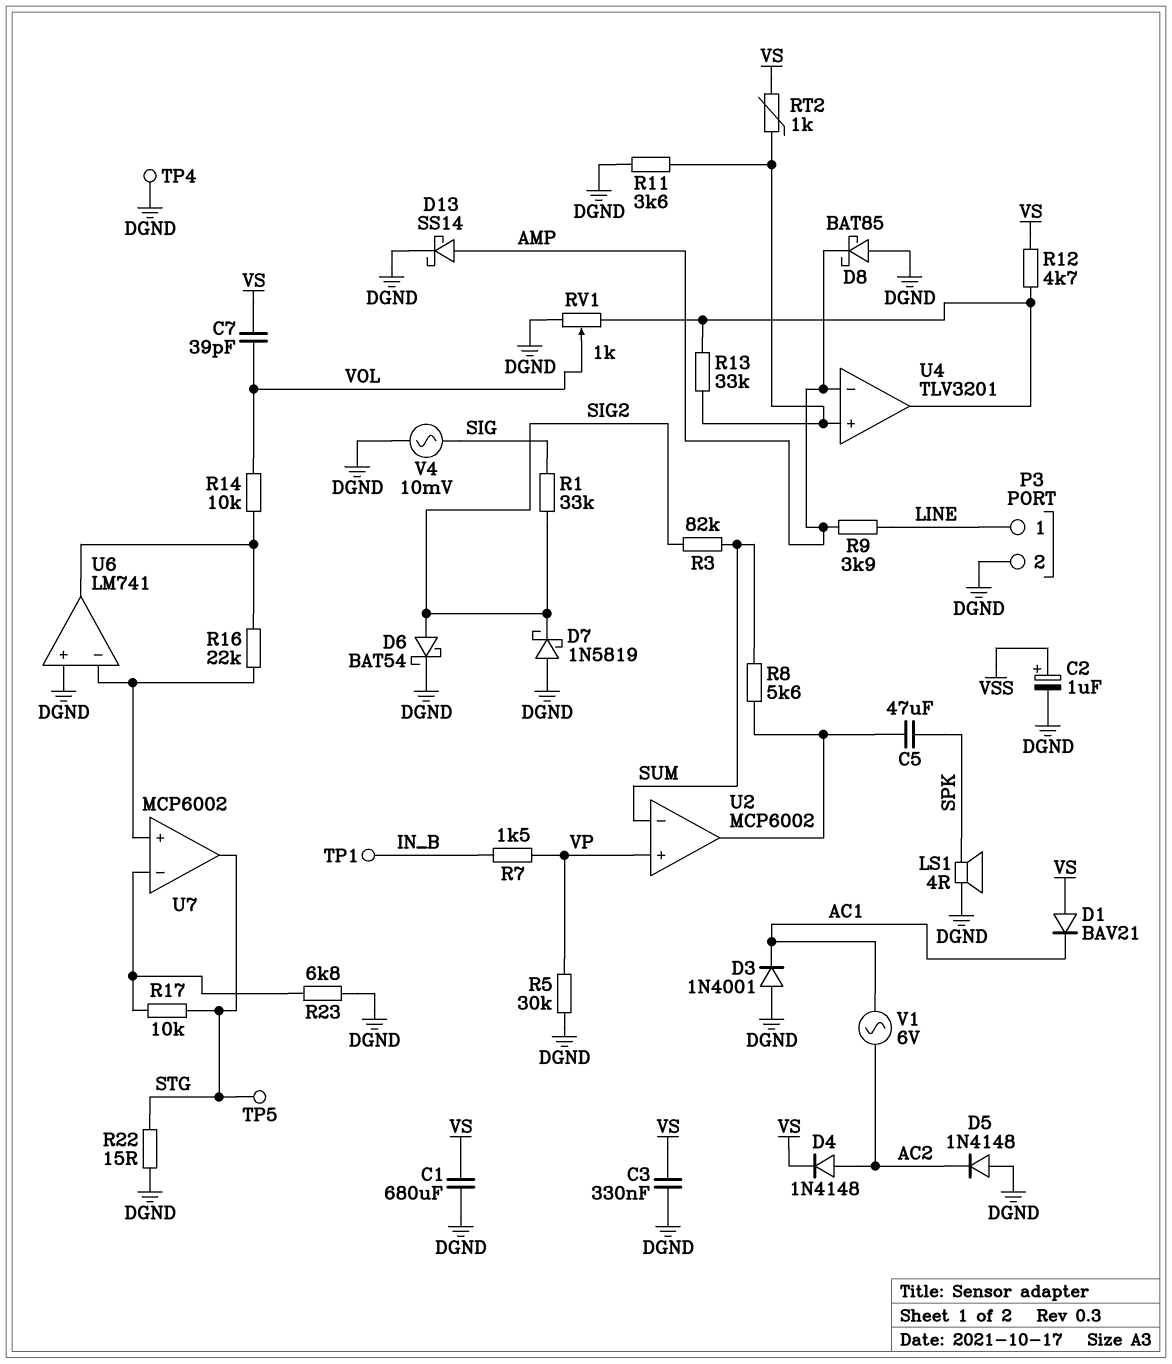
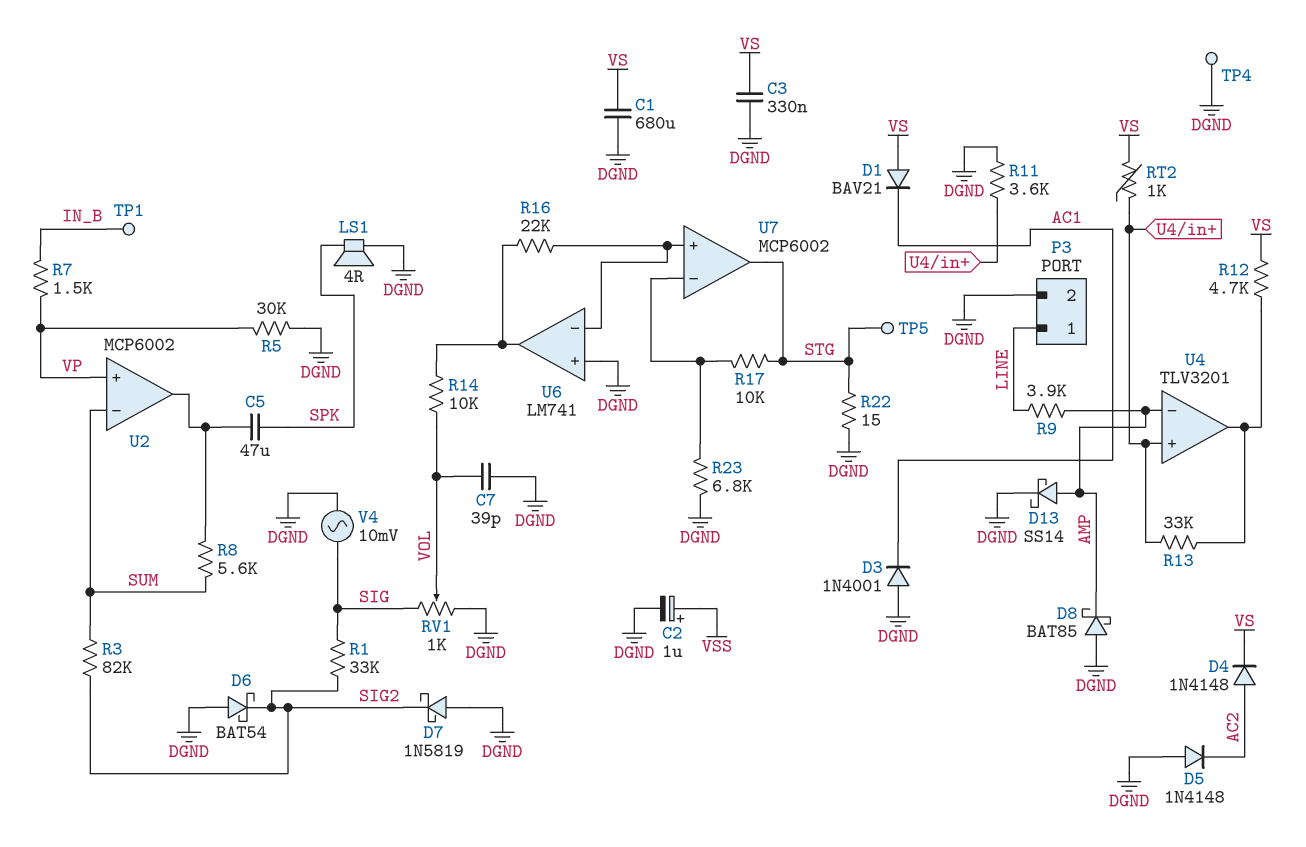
C7: 39pF (VOL, VS) -> 39pF (DGND, VOL)
D6: schottky BAT54 (A SIG2, K DGND) -> schottky BAT54 (A DGND, K SIG2)
RV1: 1k (DGND, U4/out, wiper VOL) -> 1k (DGND, SIG, wiper VOL)
V1: AC 6V (AC1, AC2) -> none

